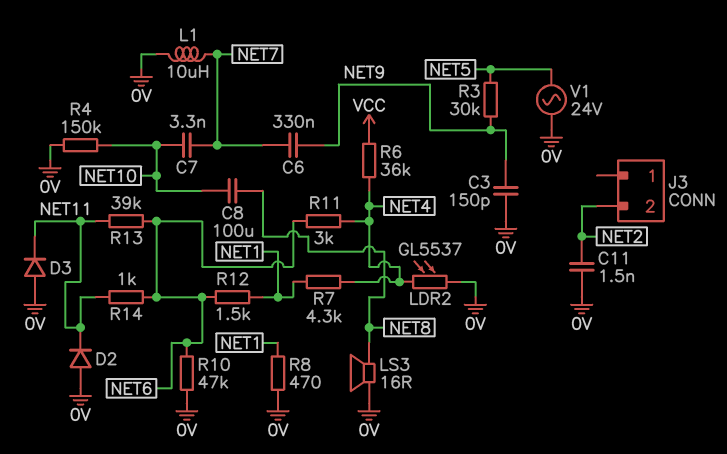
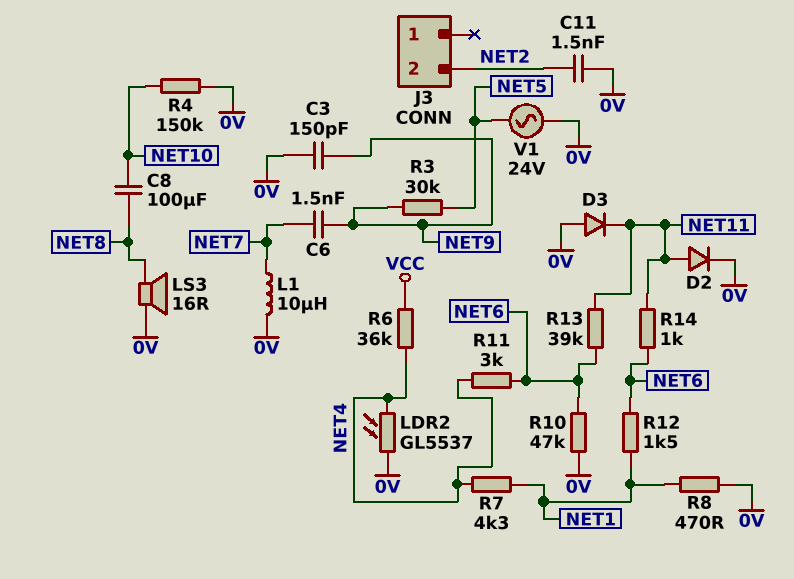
C6: 330nF (NET7, NET9) -> 1.5nF (NET7, NET9)
C7: 3.3nF (NET7, NET10) -> none
D2: diode (A 0V, K NET11) -> diode (A NET11, K 0V)

